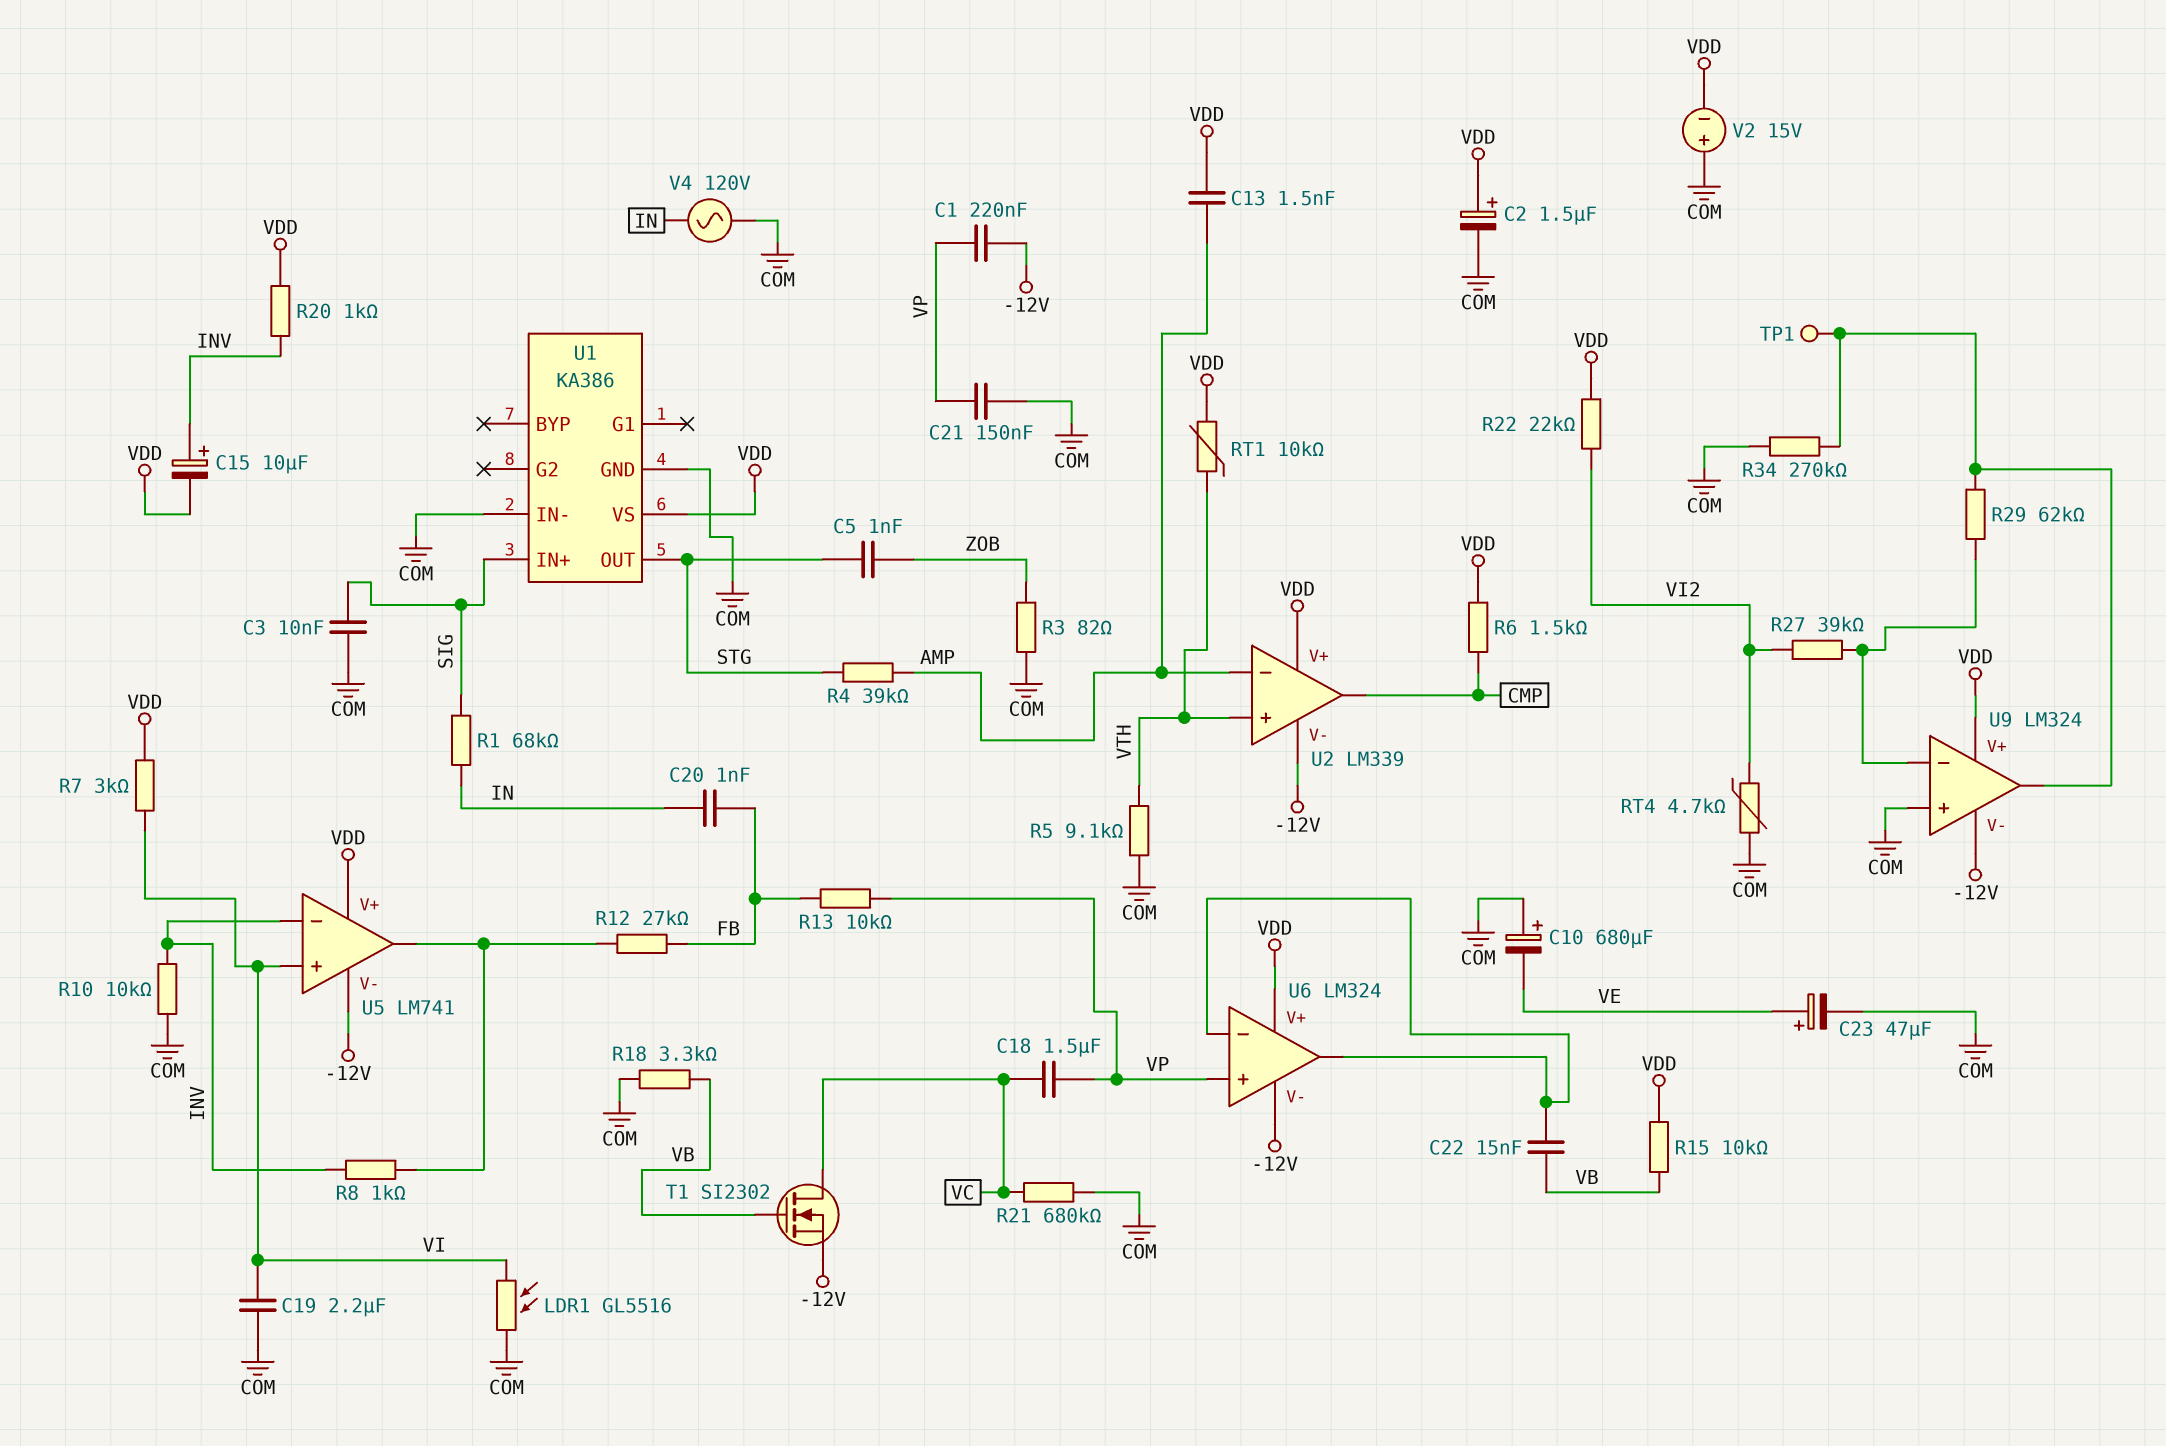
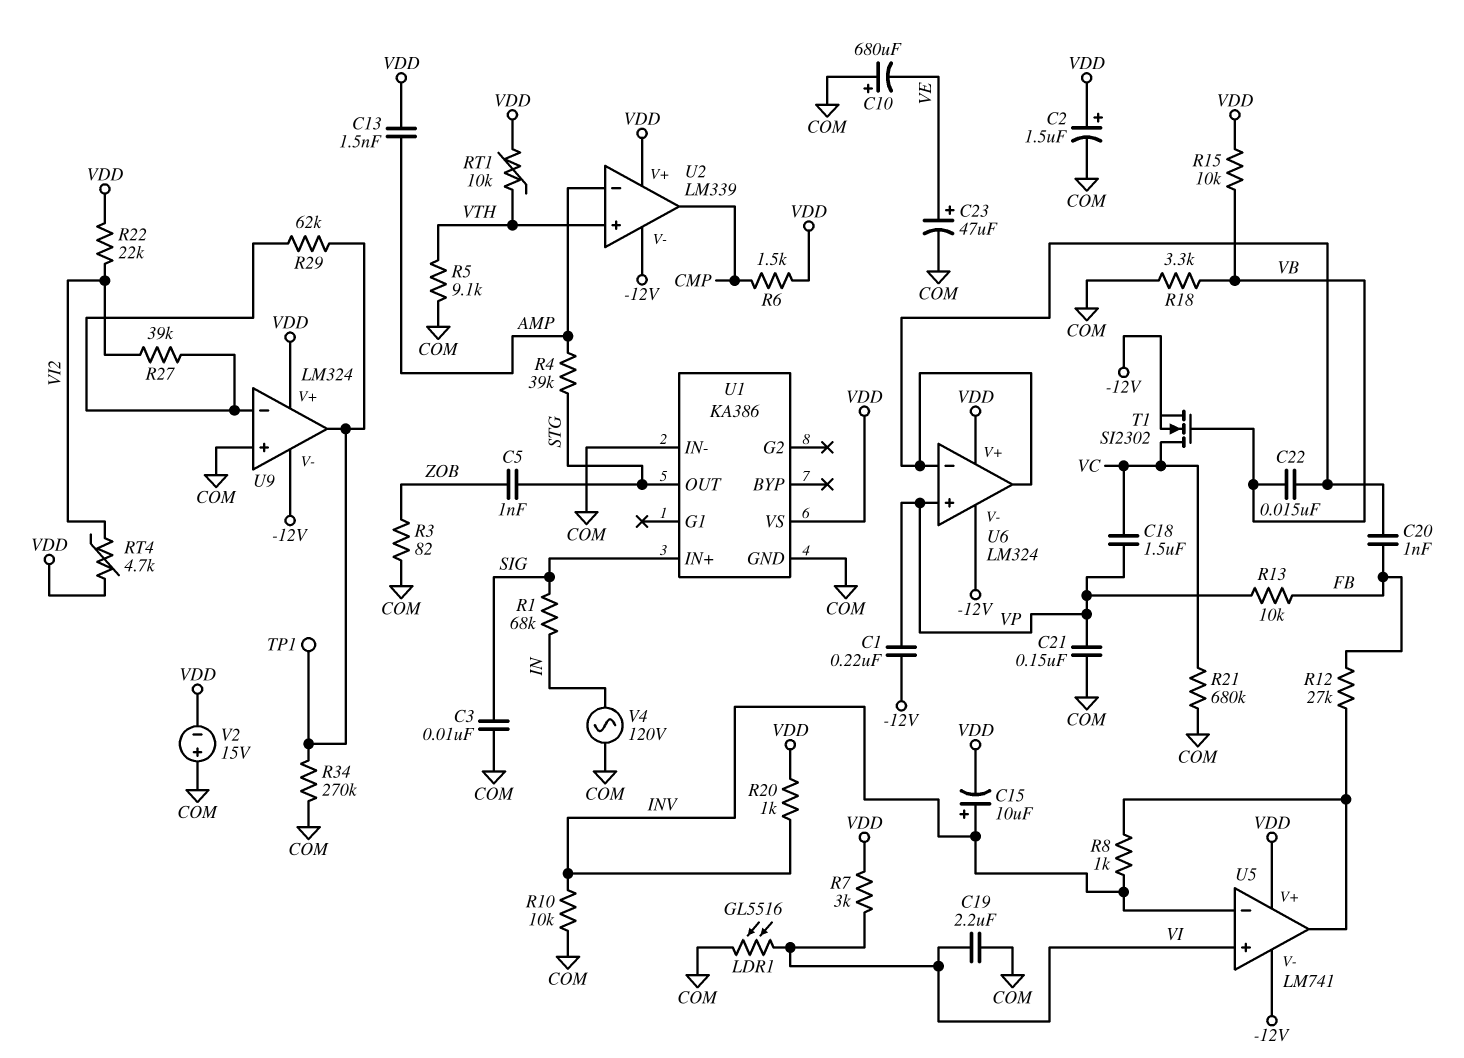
C20: 1nF (FB, IN) -> 1nF (FB, U6/in-)
RT4: 4.7k (COM, VI2) -> 4.7k (VDD, VI2)

